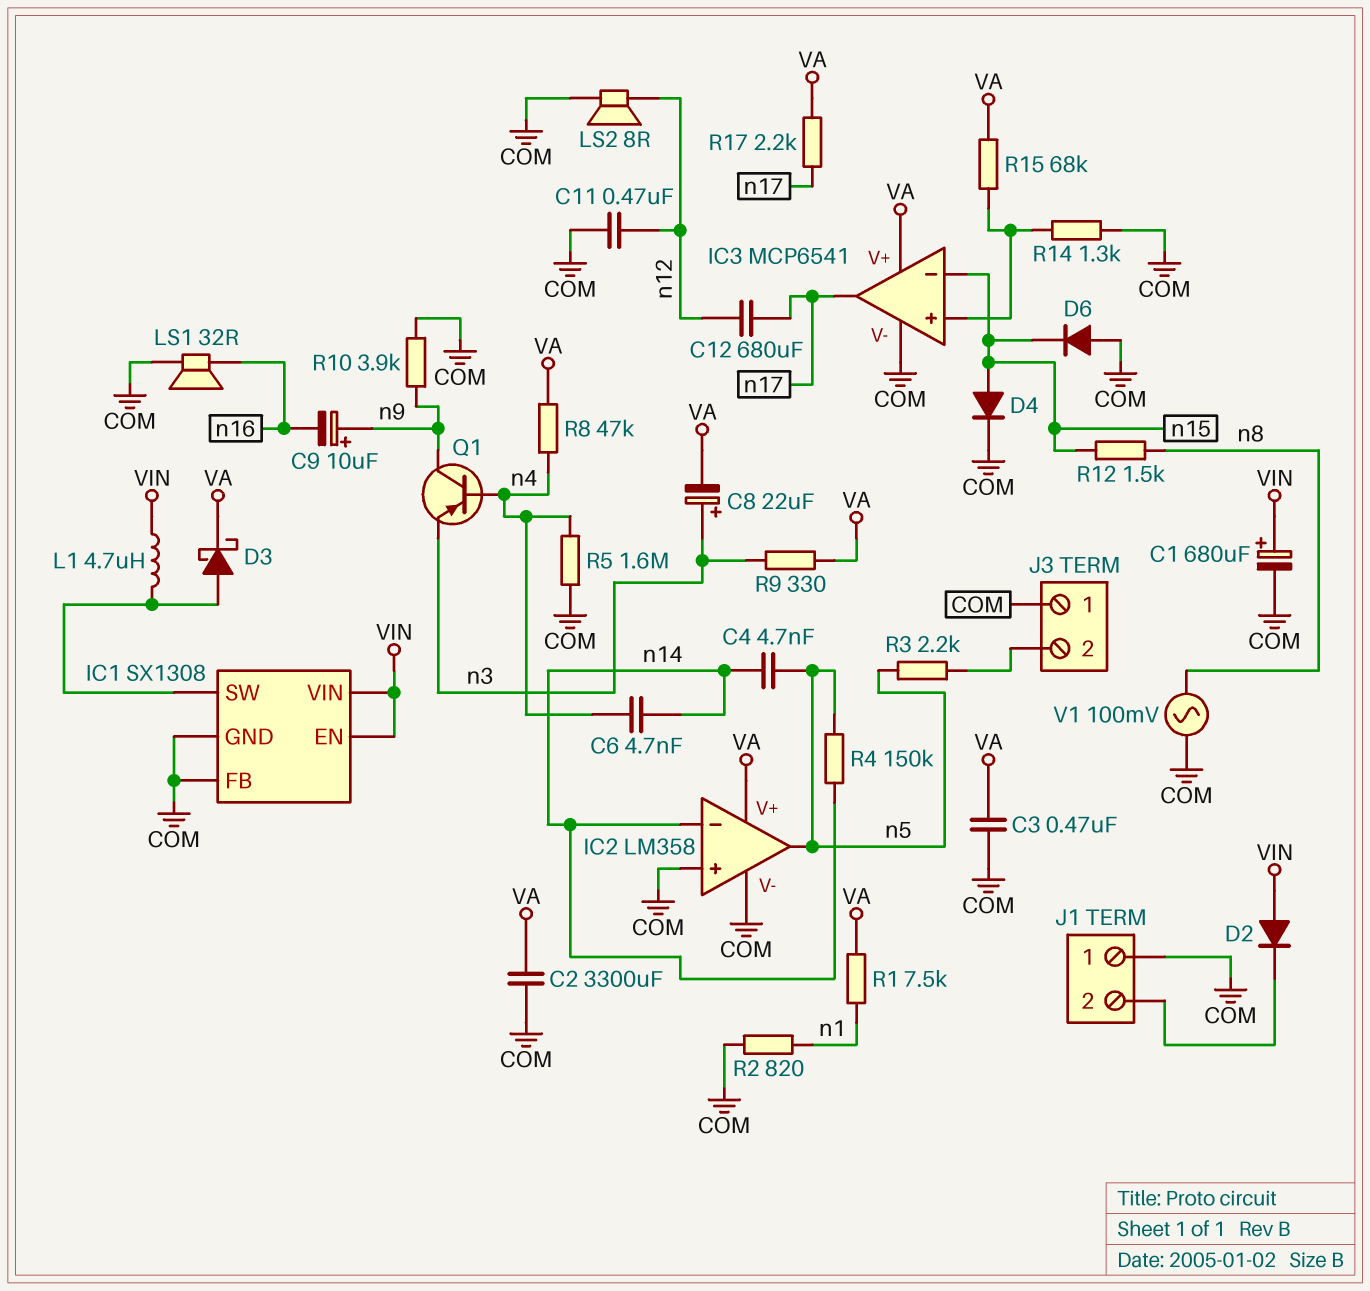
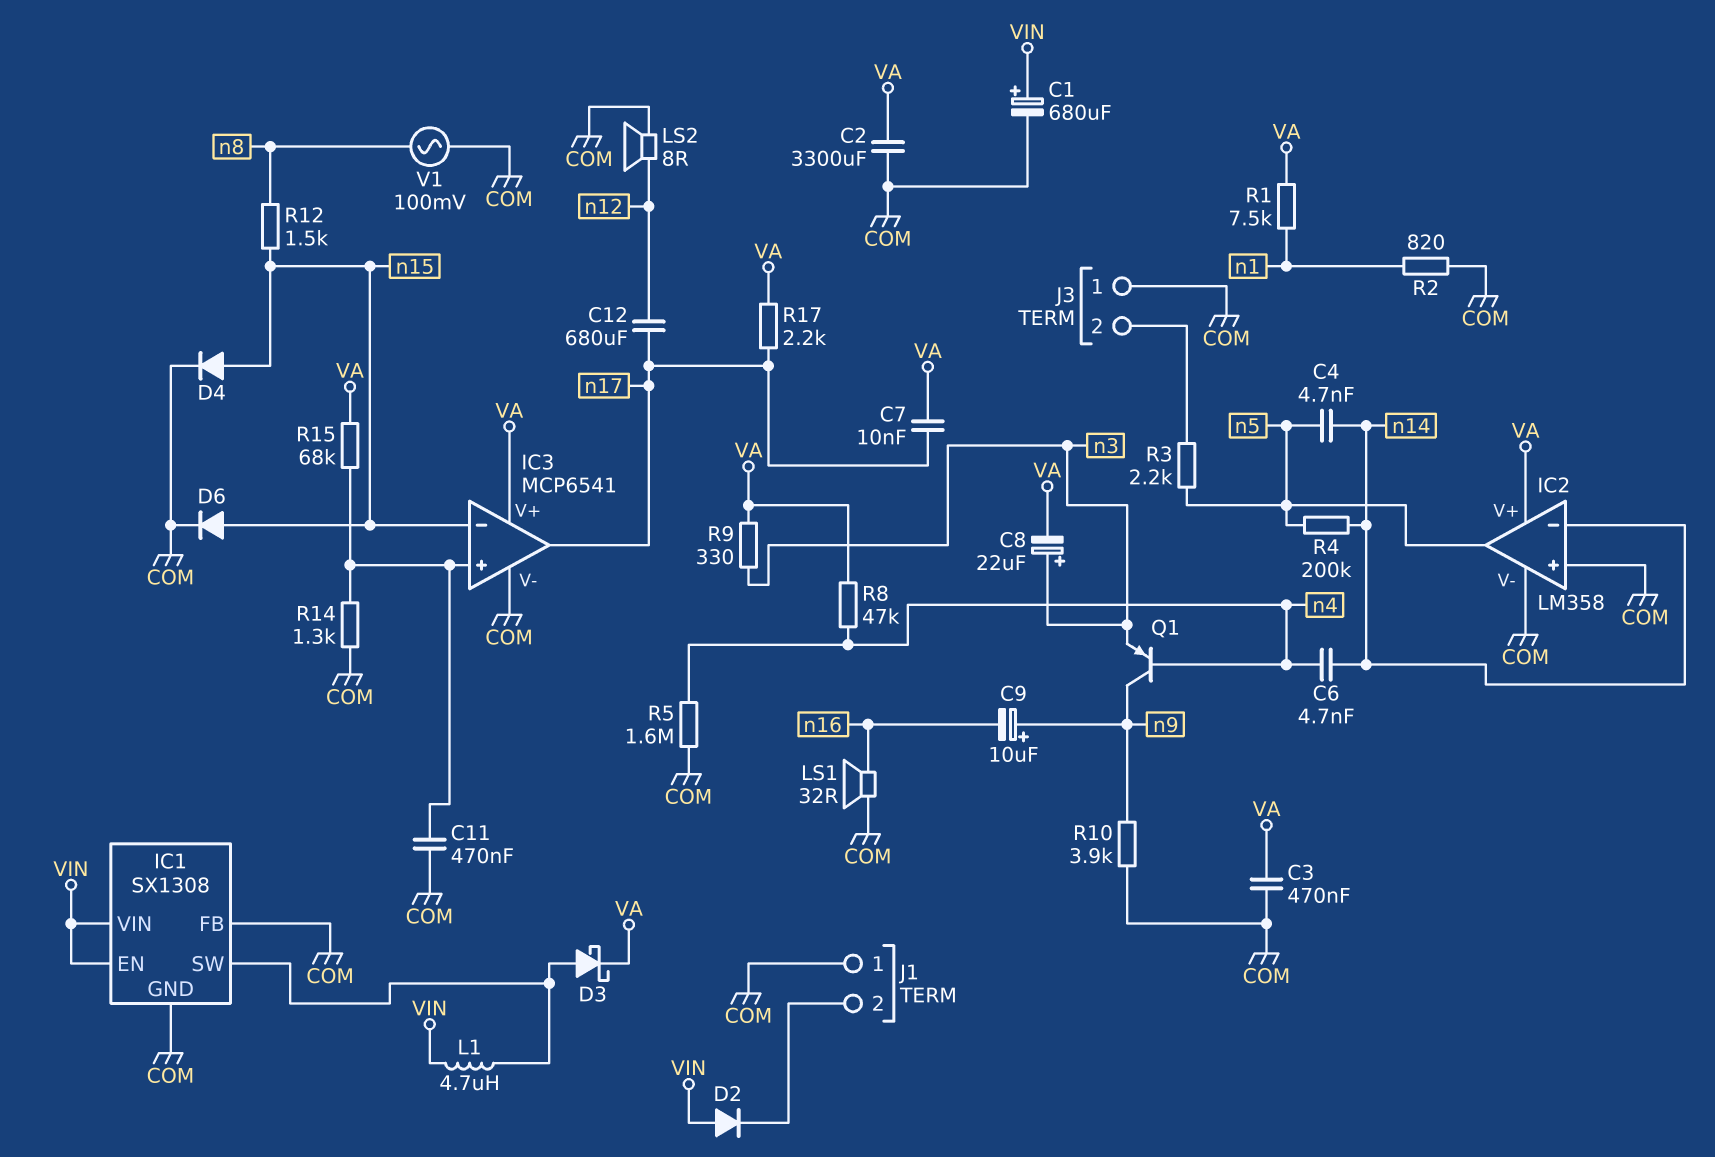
C7: none -> 10nF (VA, n17)
C11: 470nF (COM, n12) -> 470nF (COM, IC3/in+)
D6: diode (A COM, K n15) -> diode (A n15, K COM)
R4: 150k (n5, n14) -> 200k (n5, n14)

